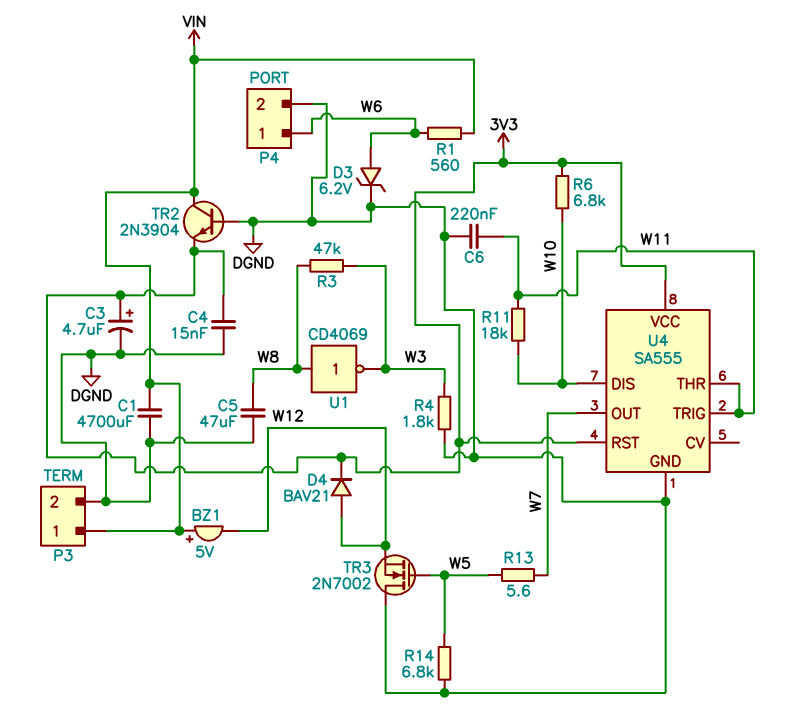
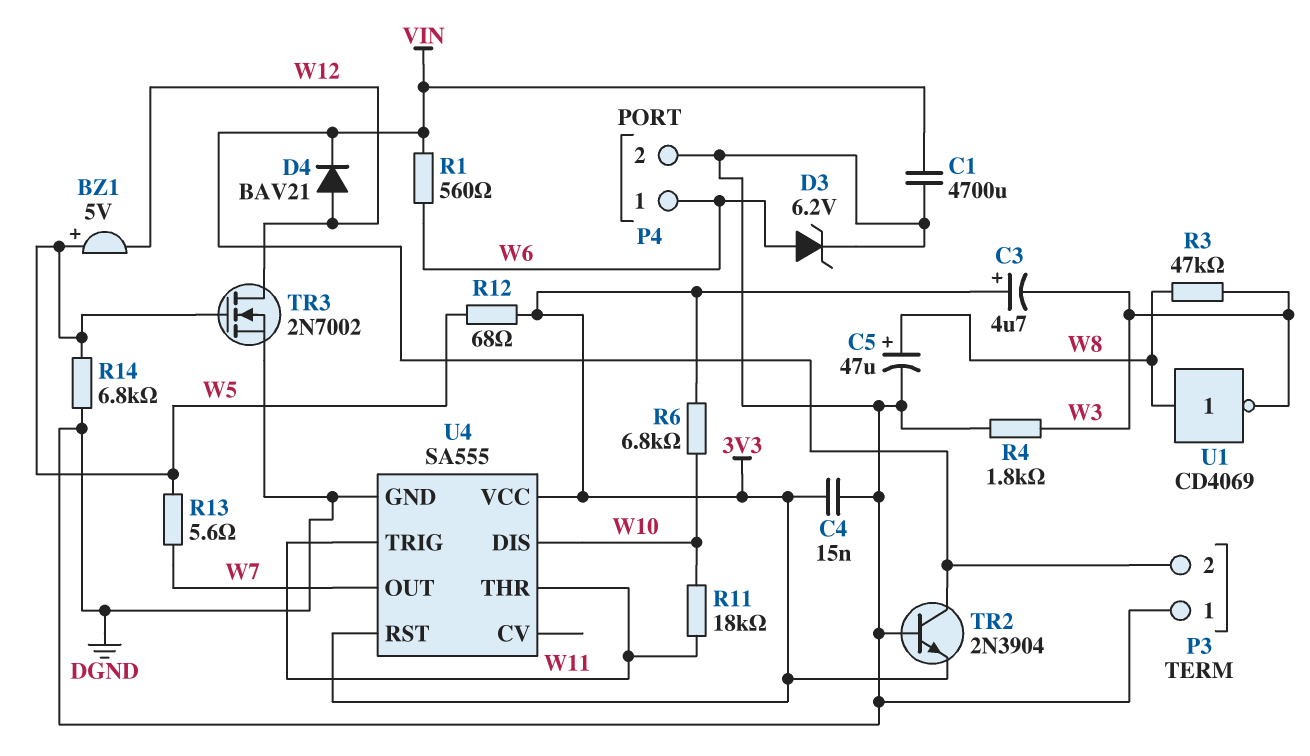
BZ1: buzzer 5V (plus VIN, minus W12) -> buzzer 5V (plus W5, minus W12)
C3: 4.7uF (plus 3V3, minus DGND) -> 4.7uF (plus 3V3, minus W3)
C5: 47uF (DGND, W8) -> 47uF (plus W8, minus DGND)
C6: 220nF (DGND, W11) -> none
D4: diode BAV21 (A W12, K 3V3) -> diode BAV21 (A W12, K VIN)
P3 pin 1: VIN -> DGND
P3 pin 2: DGND -> VIN
R12: none -> 68 (3V3, W5)
TR3: NMOS 2N7002 (G W5, D DGND, S W12) -> NMOS 2N7002 (G W5, D W12, S DGND)

